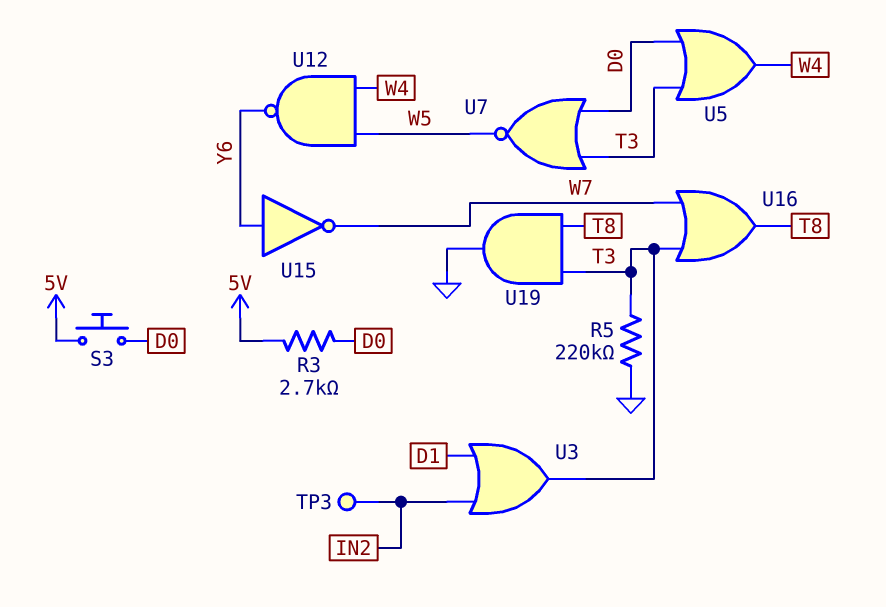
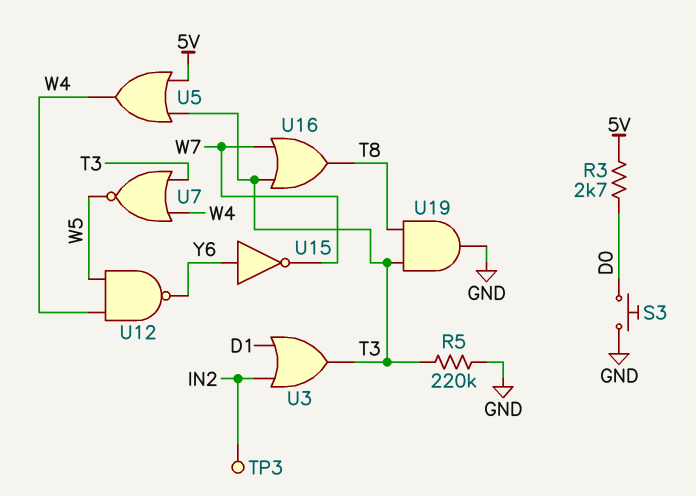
S3: button (5V, D0) -> button (D0, GND)
U5: OR (in D0, in T3, out W4) -> OR (in 5V, in T3, out W4)
U7: NOR (in D0, in T3, out W5) -> NOR (in T3, in W4, out W5)

